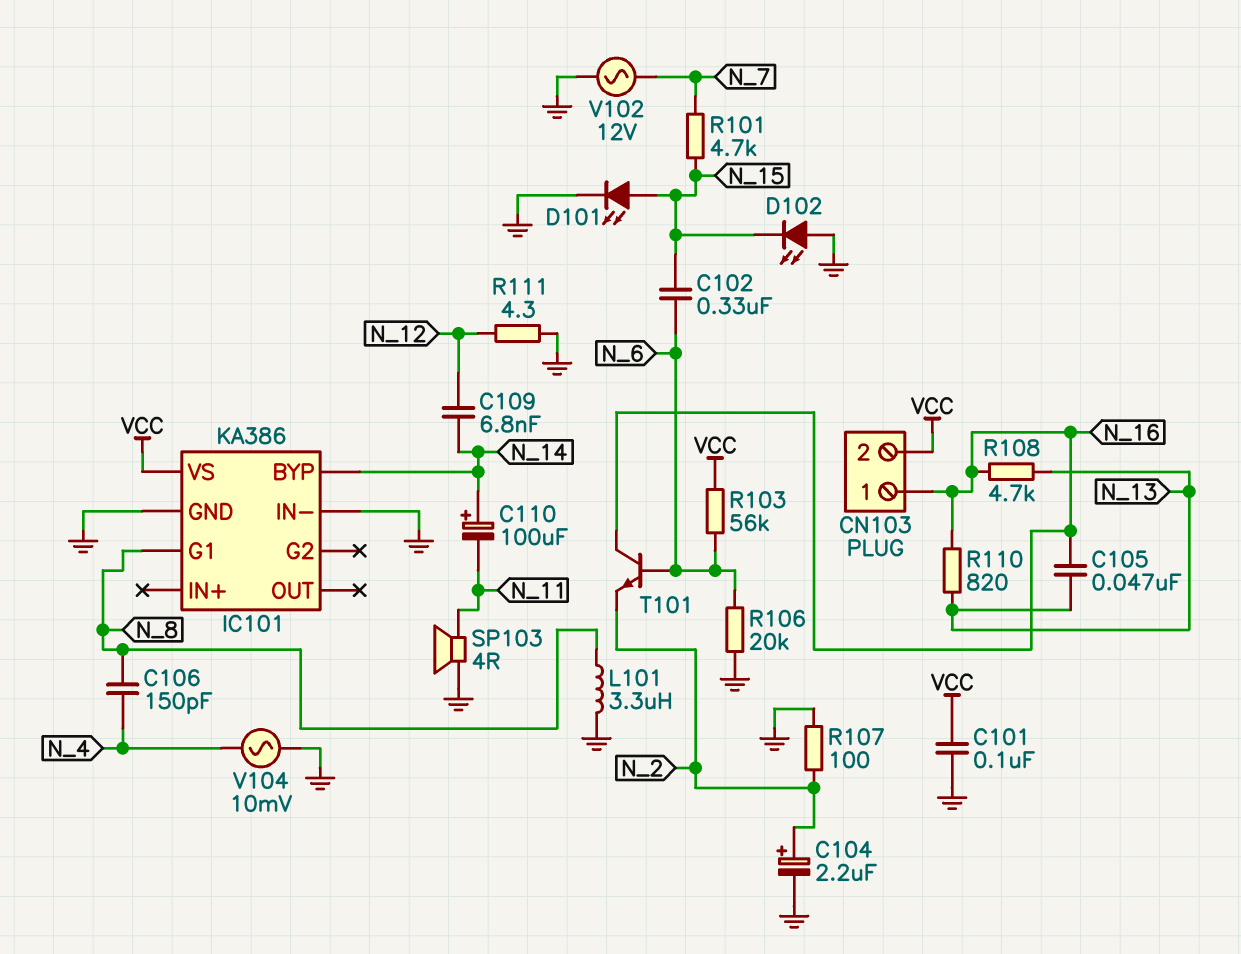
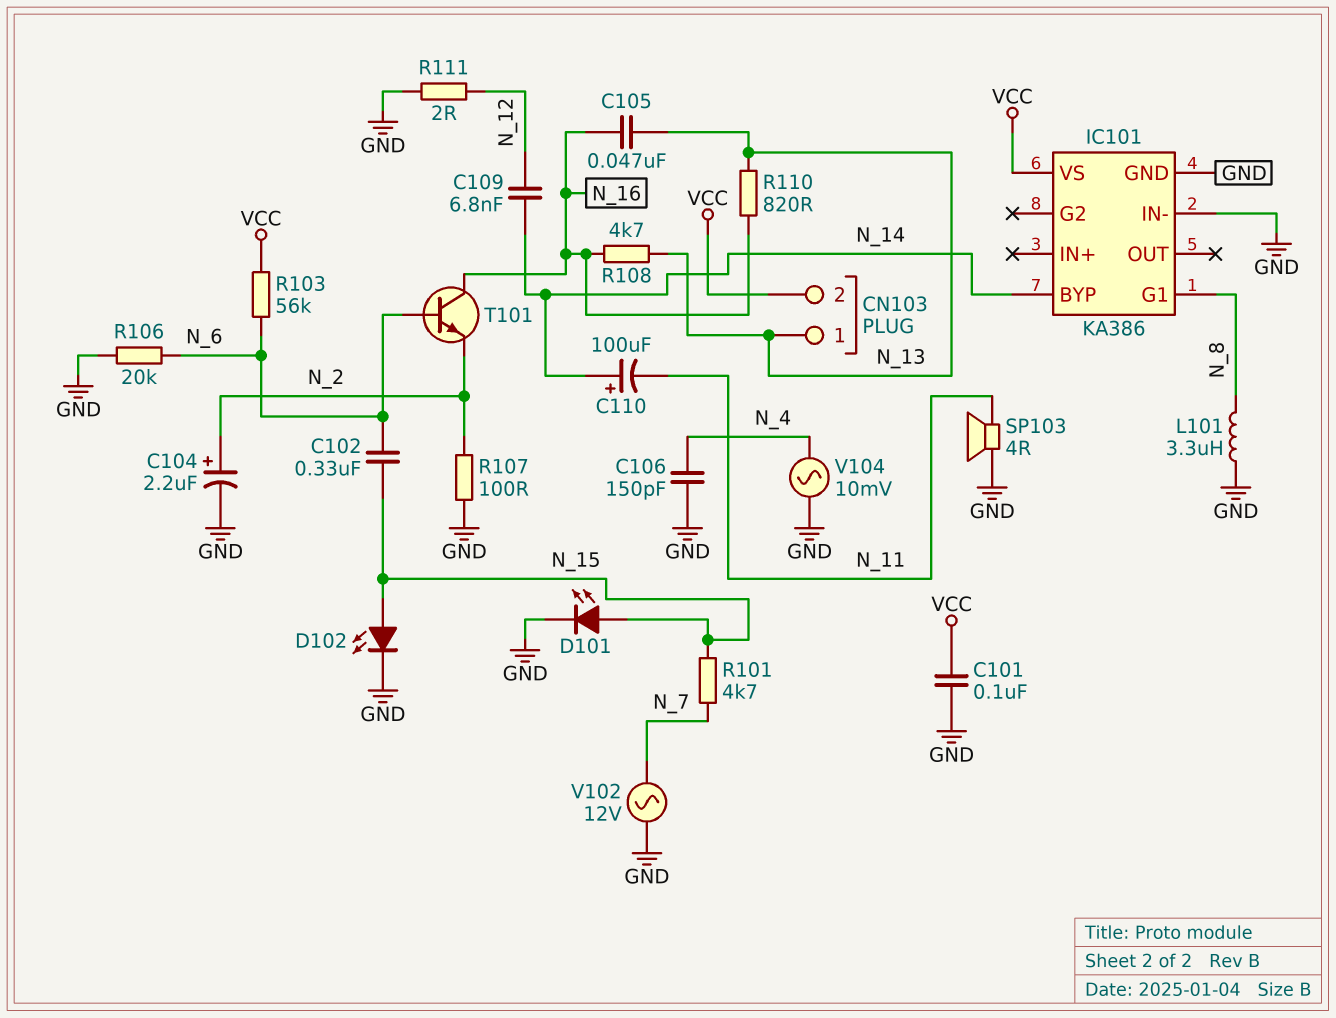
C106: 150pF (N_4, N_8) -> 150pF (GND, N_4)
CN103 pin 1: N_16 -> N_13
D102: LED (A GND, K N_15) -> LED (A N_15, K GND)
R111: 4.3 (GND, N_12) -> 2 (GND, N_12)

